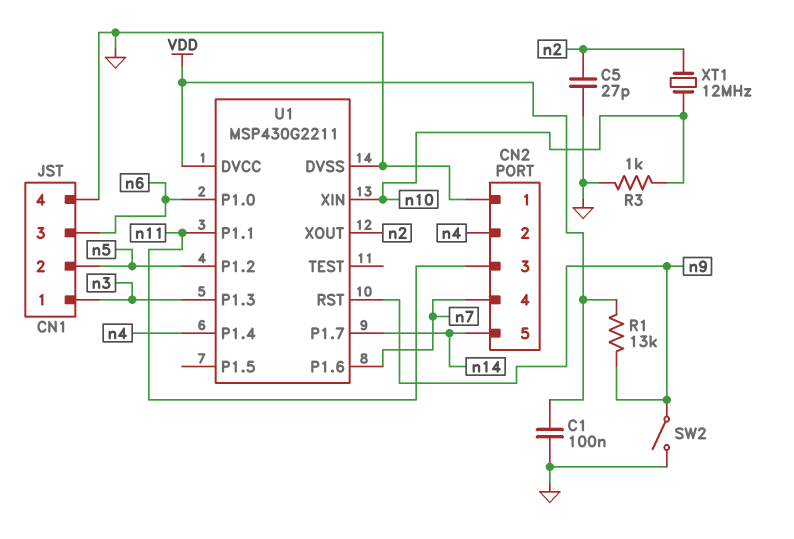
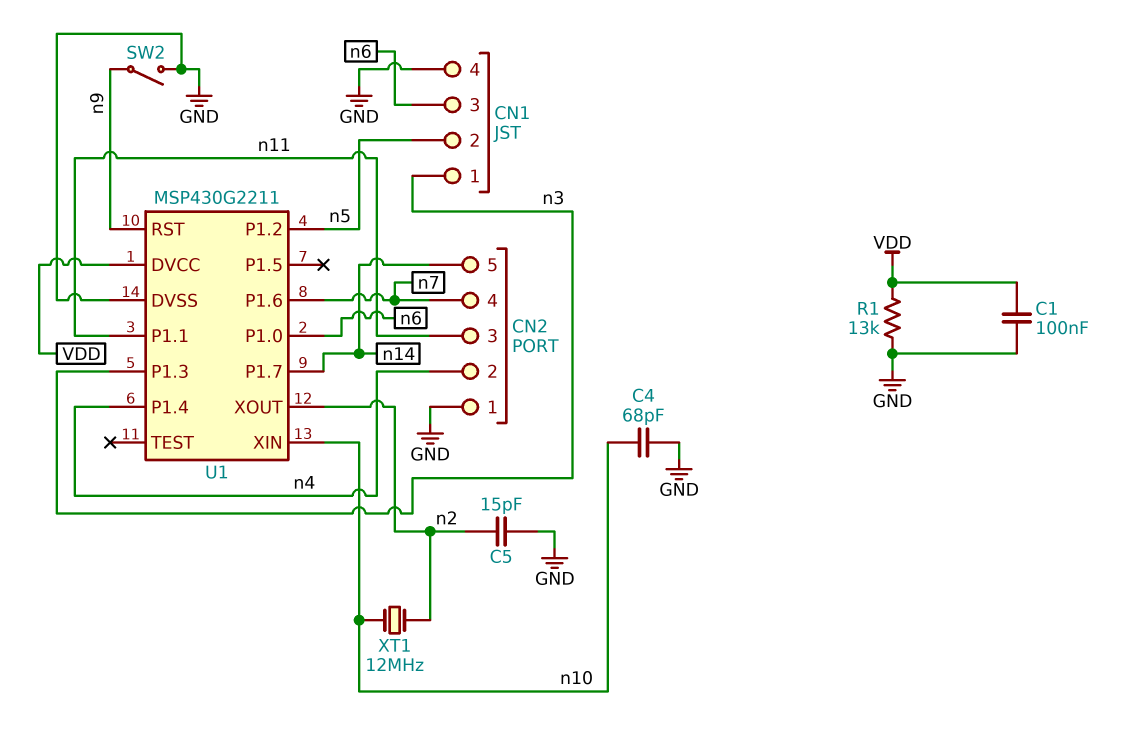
C4: none -> 68pF (GND, n10)
C5: 27pF (GND, n2) -> 15pF (GND, n2)
R1: 13k (VDD, n9) -> 13k (GND, VDD)
R3: 1k (GND, n10) -> none

